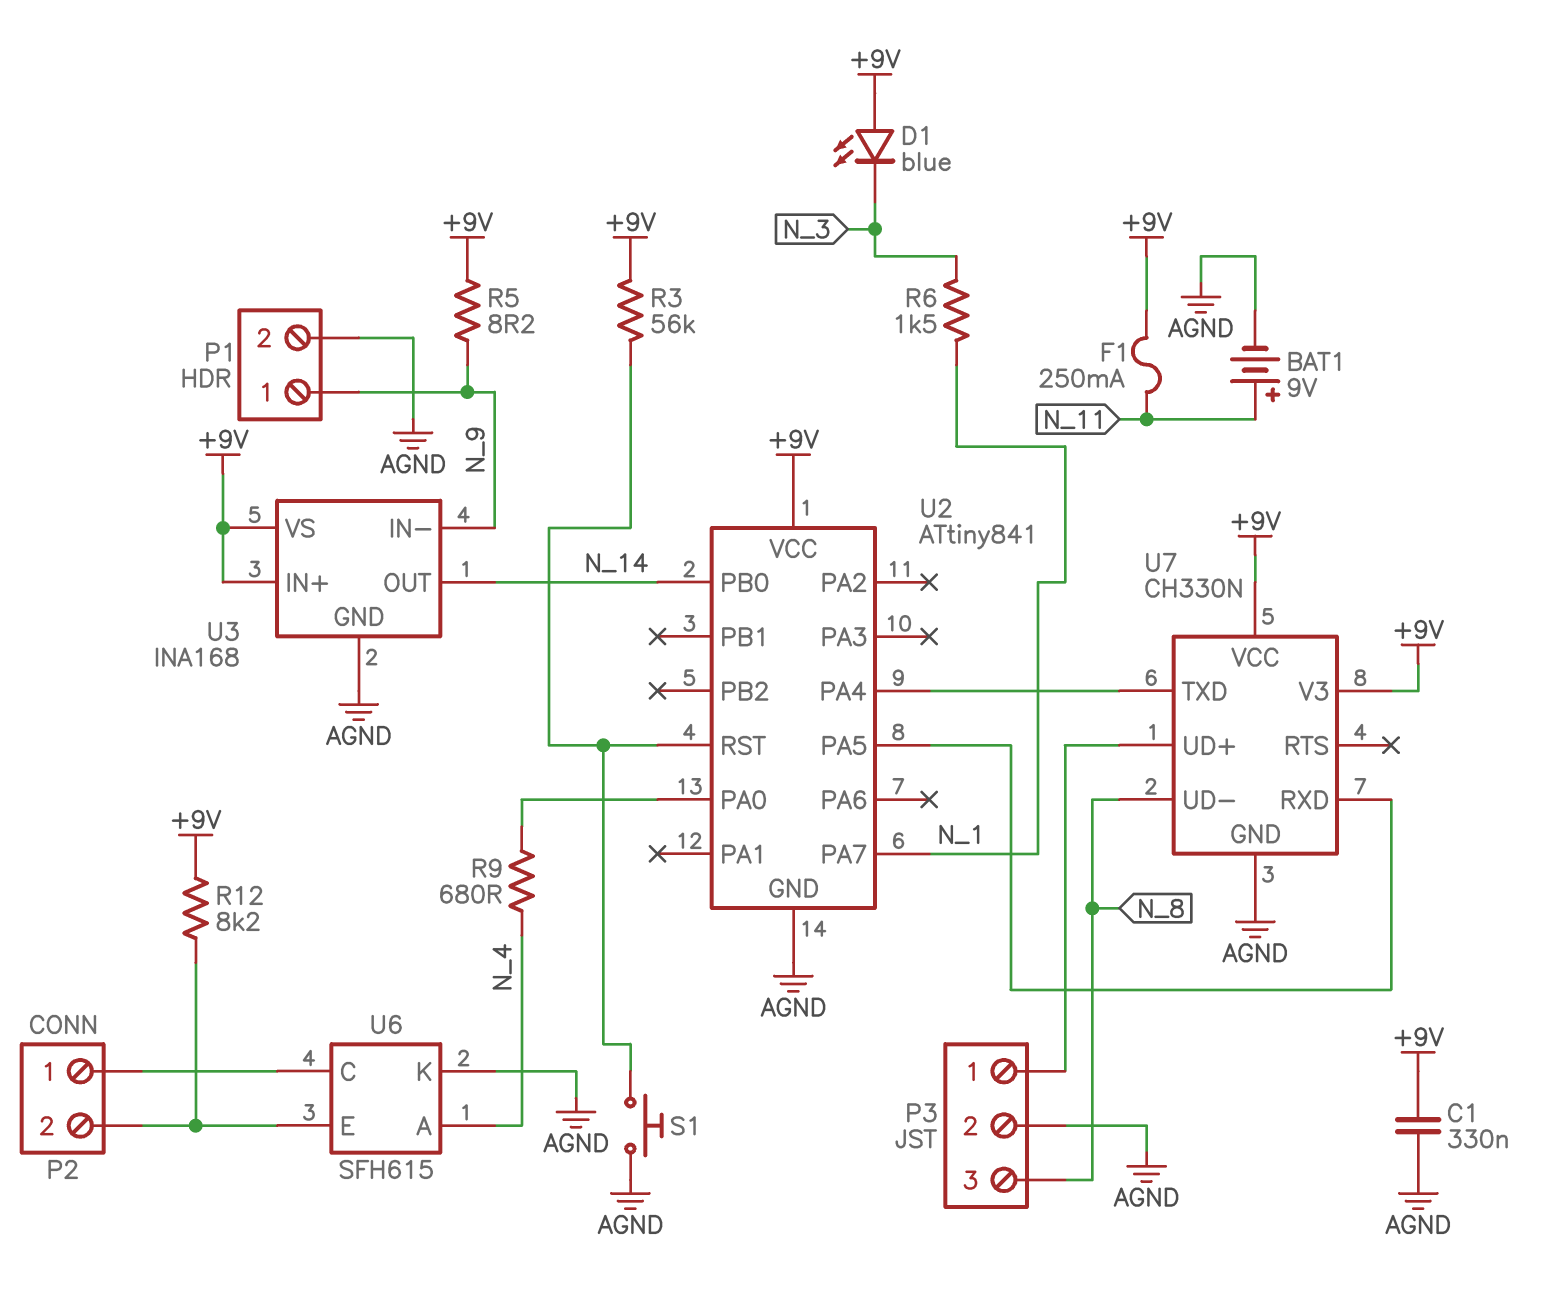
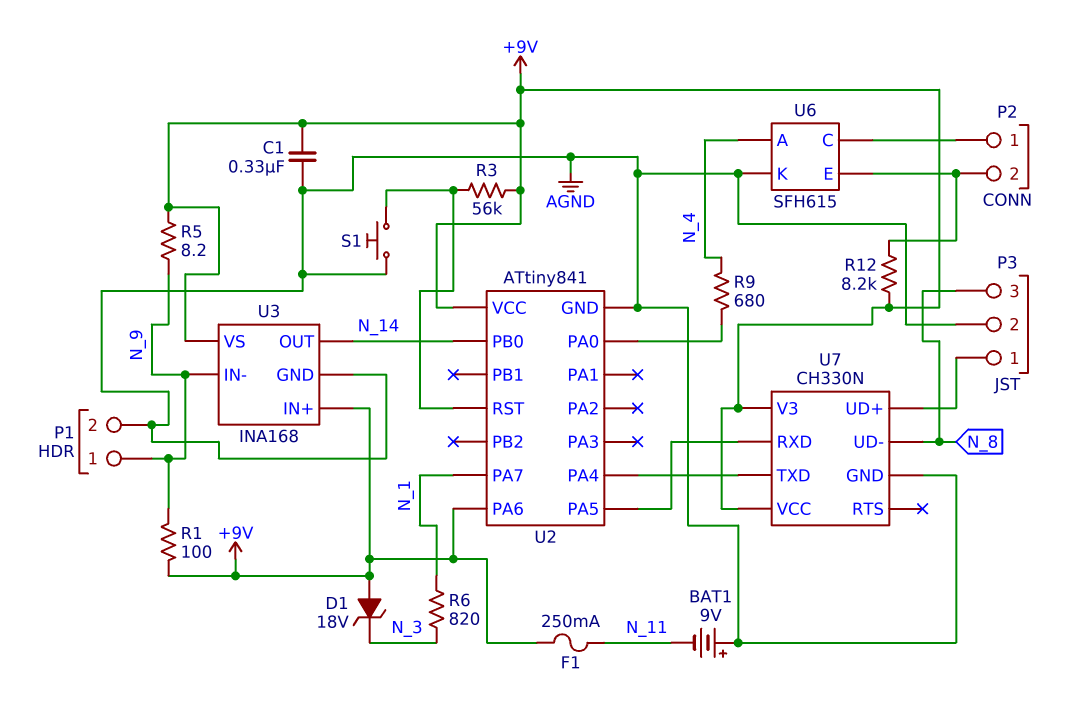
BAT1: 9V (plus N_11, minus AGND) -> 9V (plus AGND, minus N_11)
D1: LED blue (A +9V, K N_3) -> zener 18V (A +9V, K N_3)
R1: none -> 100 (+9V, N_9)
R6: 1.5k (N_1, N_3) -> 820 (N_1, N_3)
U2 pin PA6: none -> +9V

